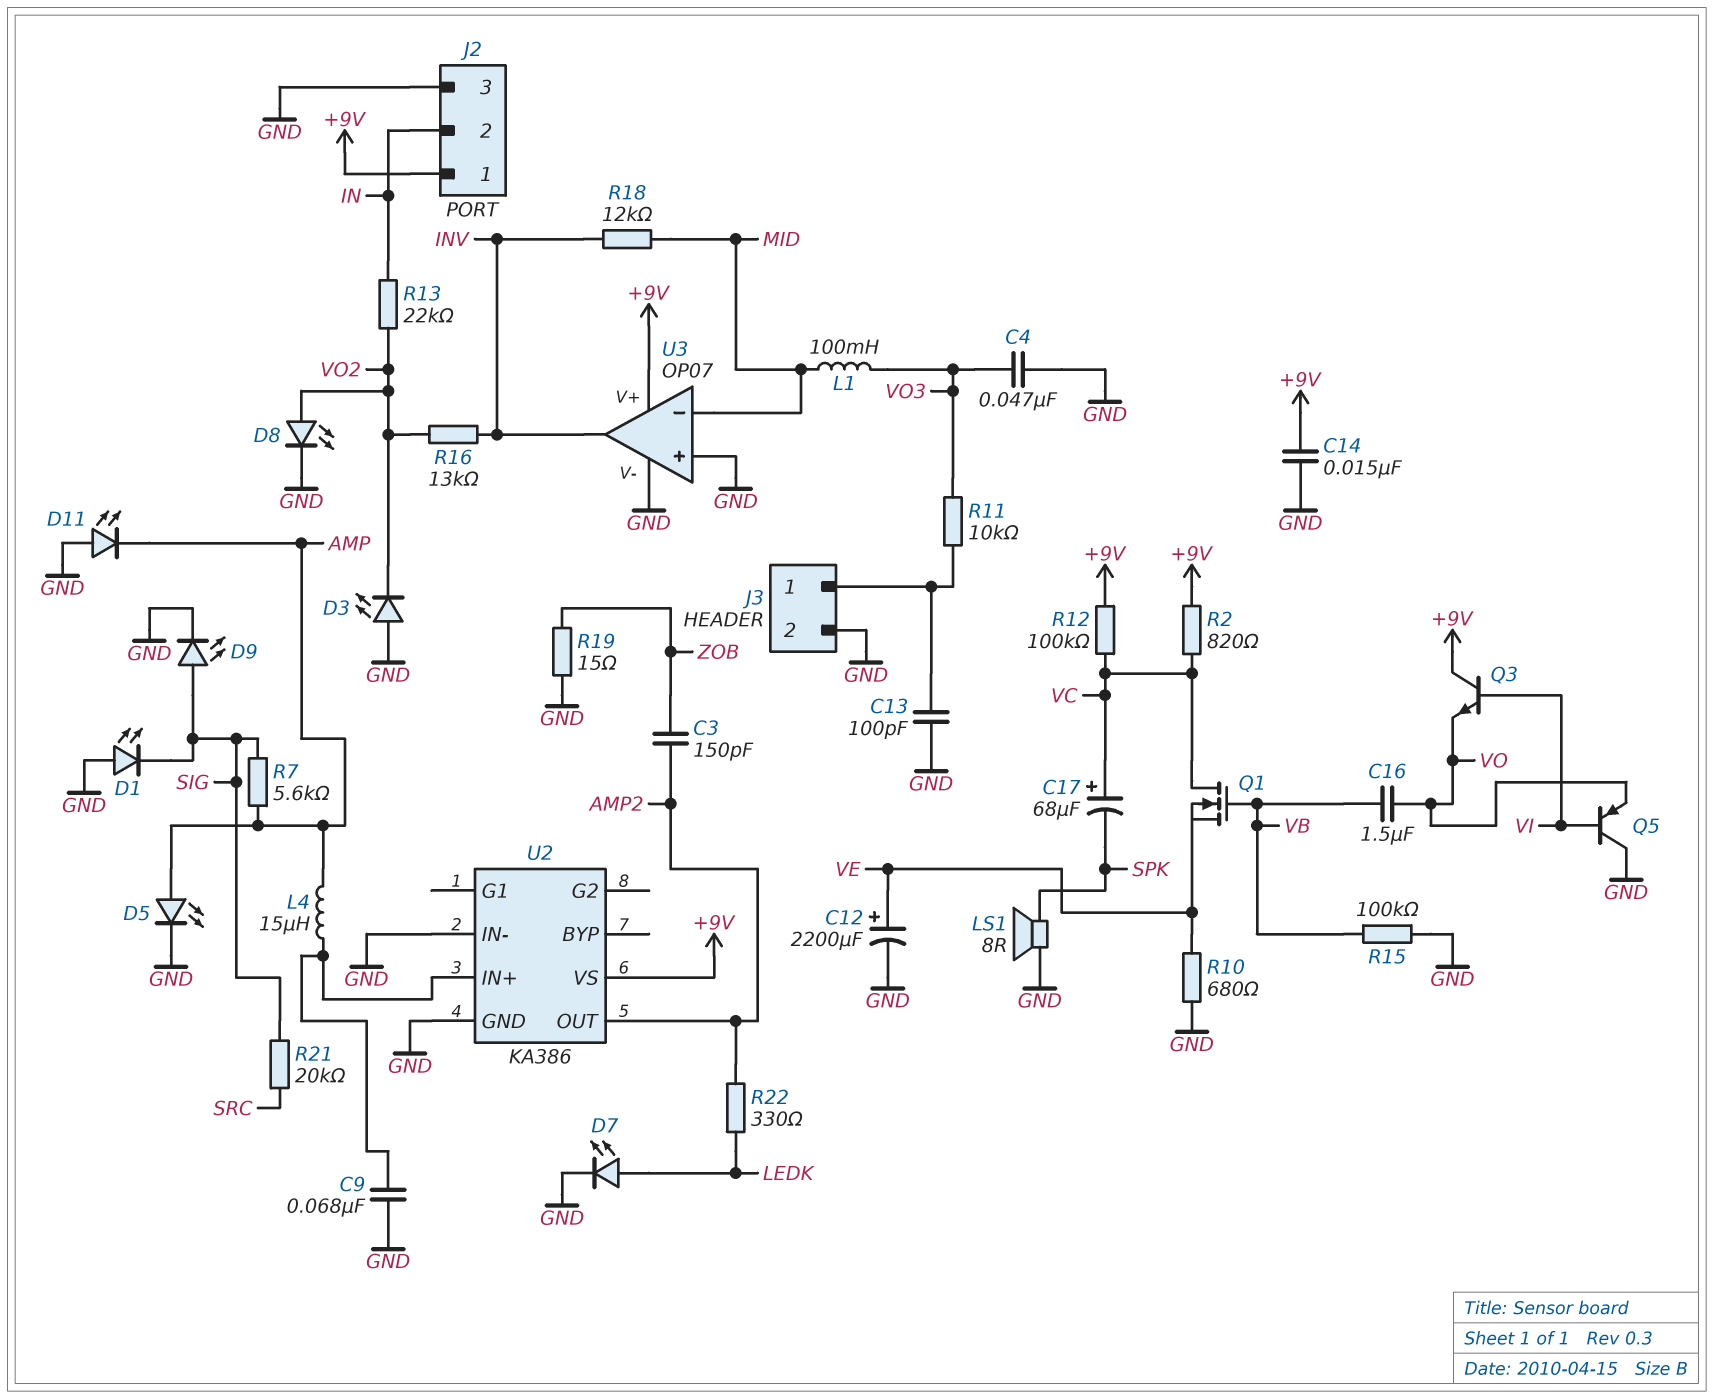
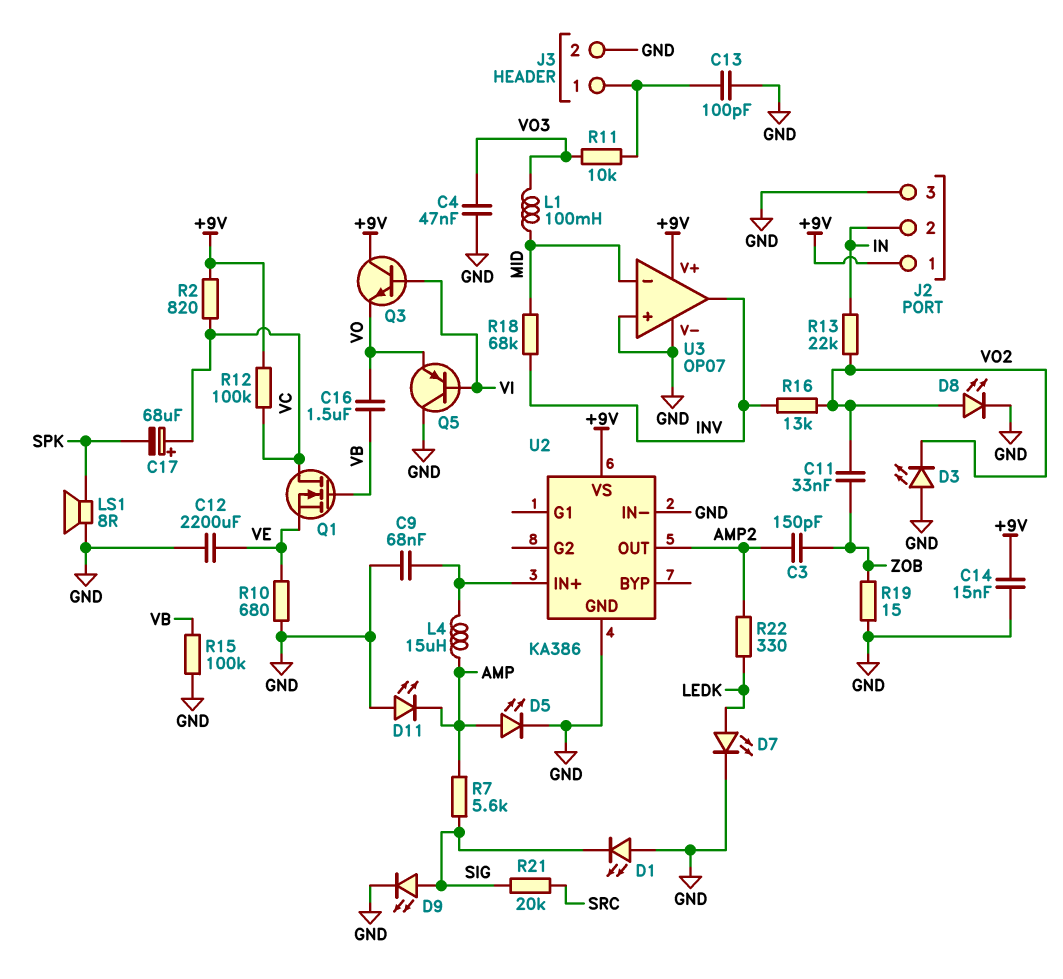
C11: none -> 33nF (VO2, ZOB)
C12: 2200uF (plus VE, minus GND) -> 2200uF (GND, VE)
R18: 12k (INV, MID) -> 68k (INV, MID)

